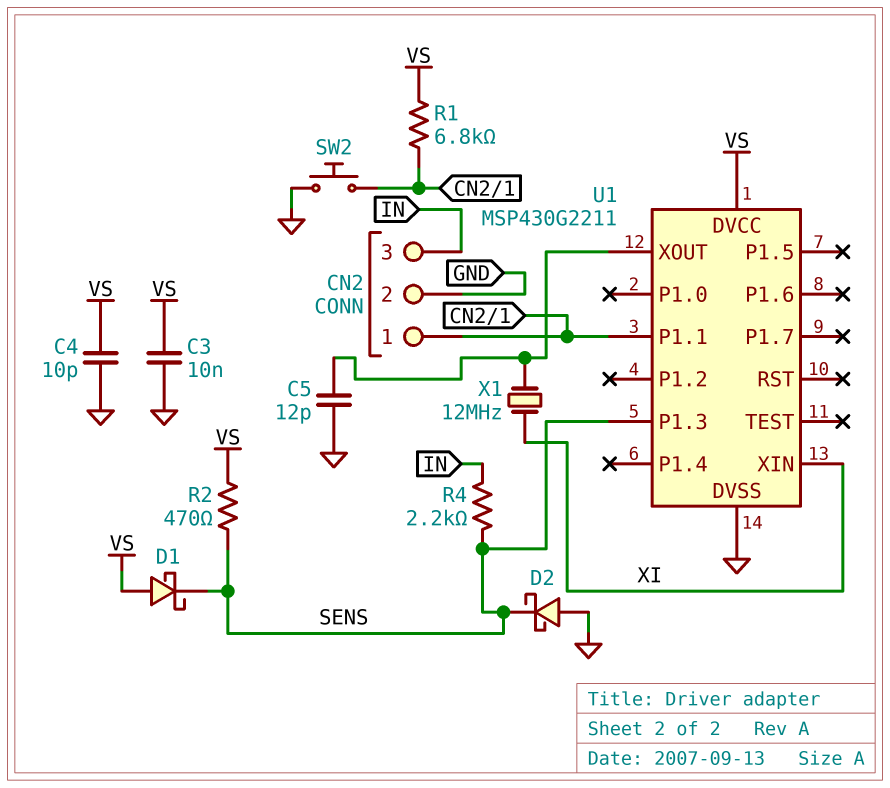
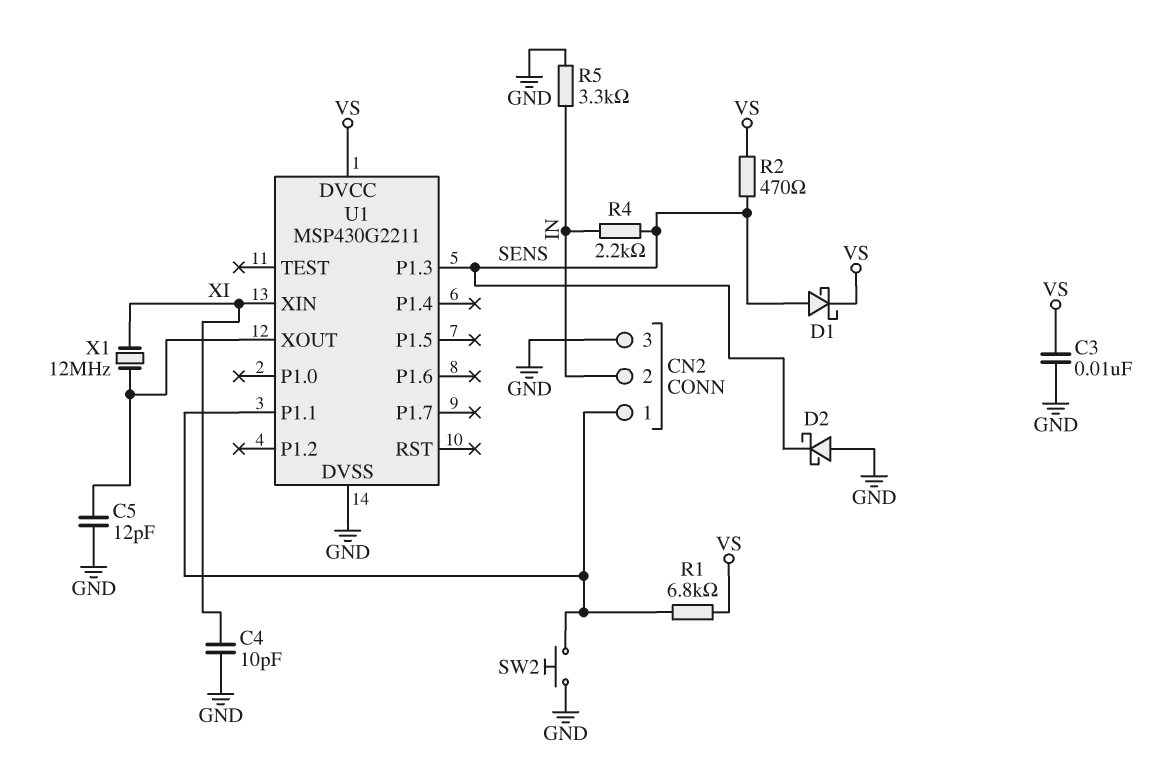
C4: 10pF (GND, VS) -> 10pF (GND, XI)
CN2 pin 2: GND -> IN
CN2 pin 3: IN -> GND
D1: schottky (A VS, K SENS) -> schottky (A SENS, K VS)
R5: none -> 3.3k (GND, IN)

